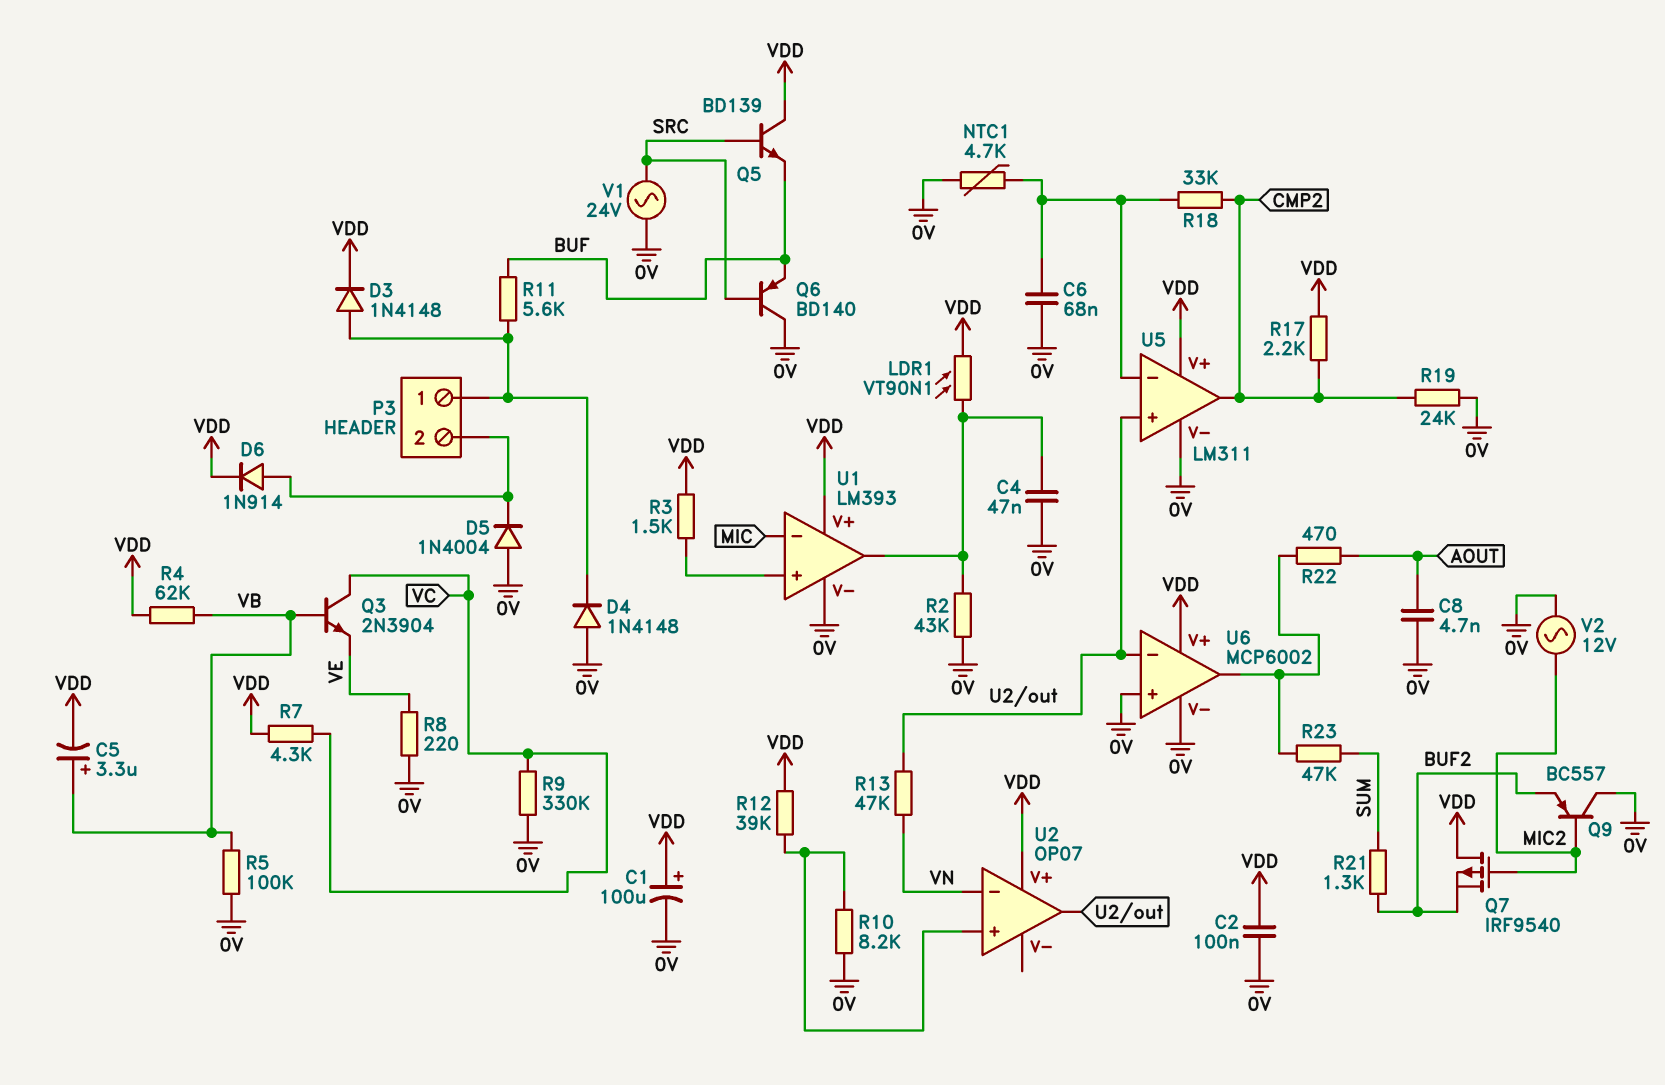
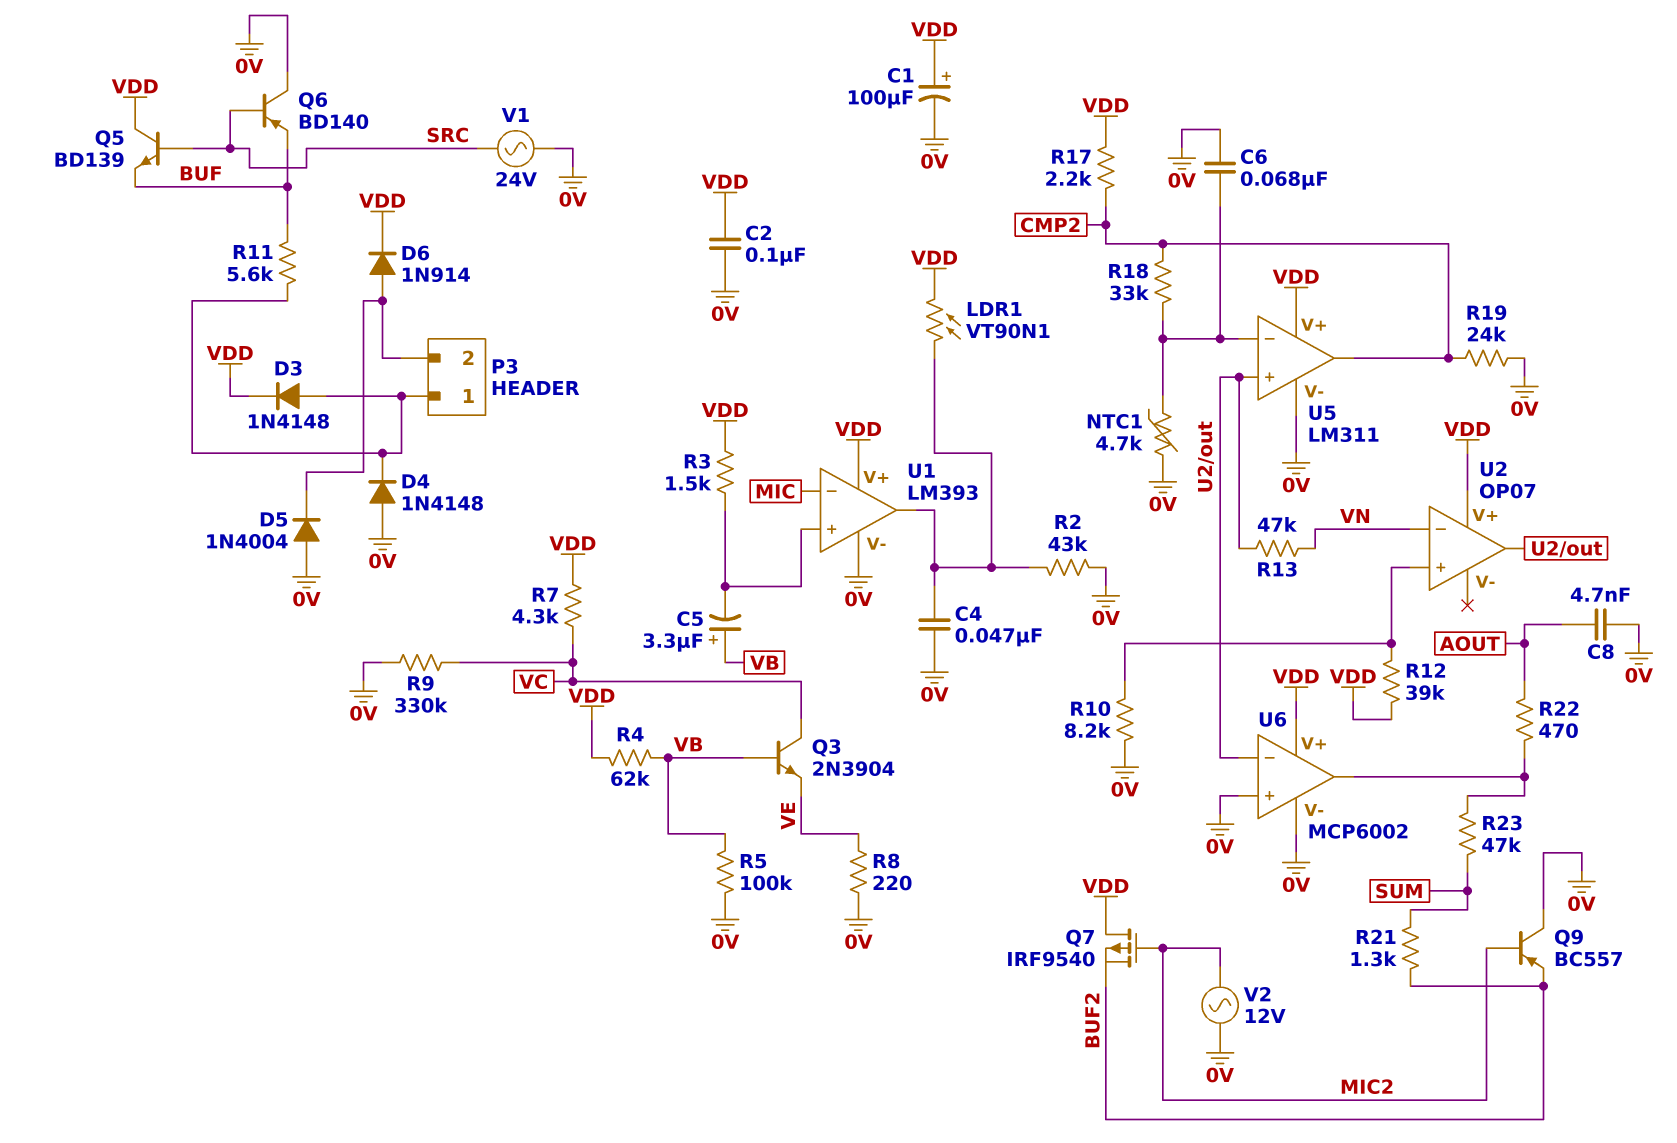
C5: 3.3uF (plus VB, minus VDD) -> 3.3uF (plus VB, minus U1/in+)

